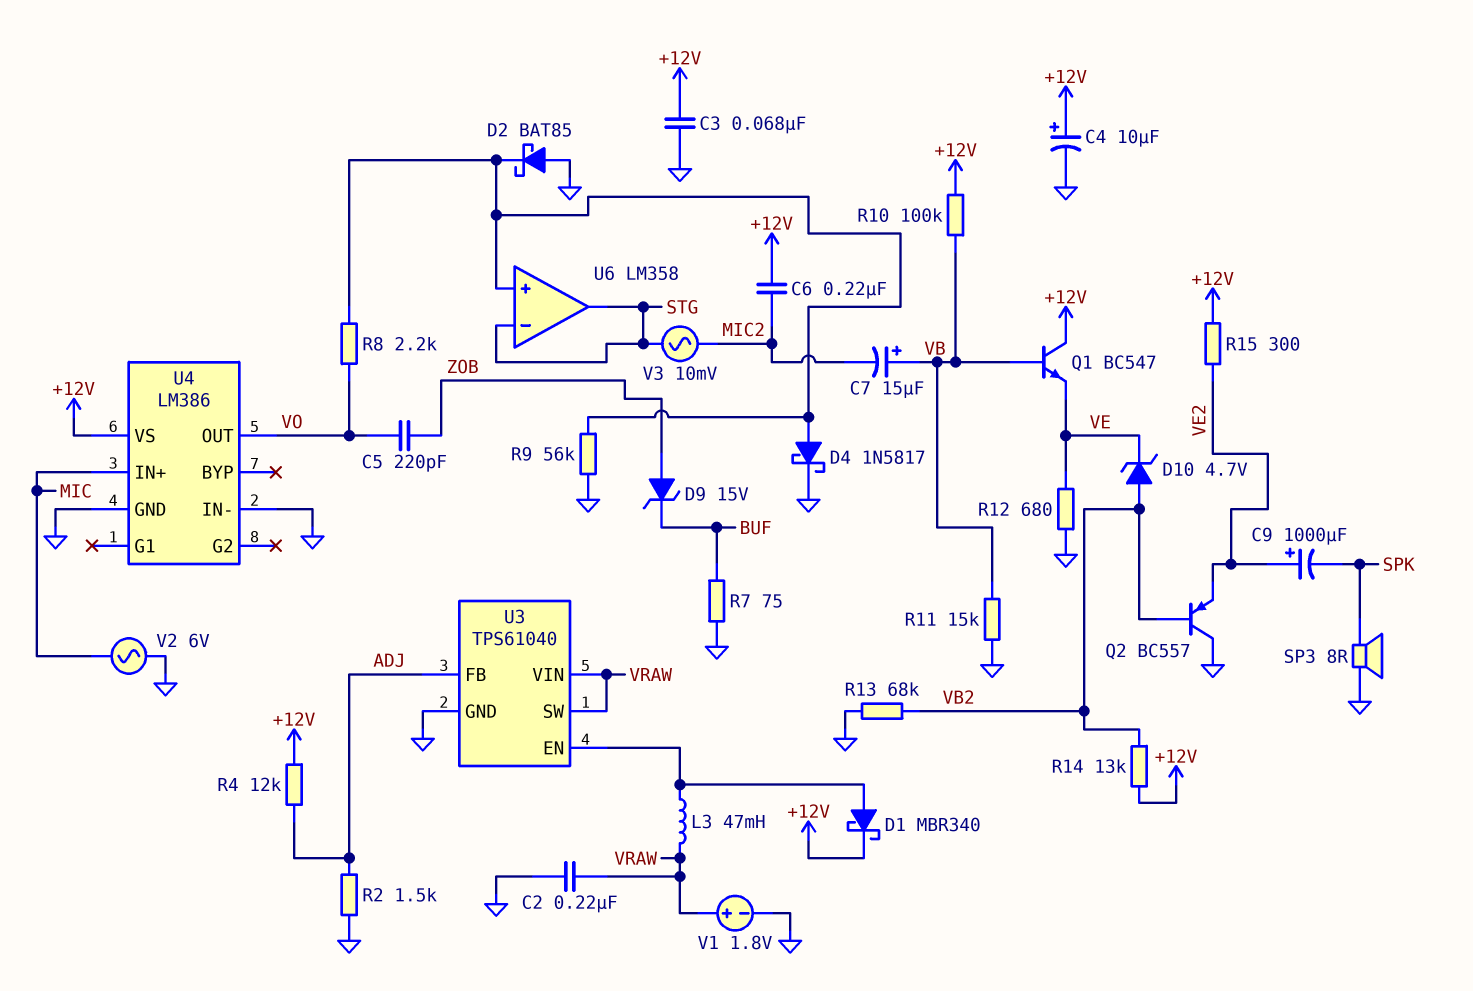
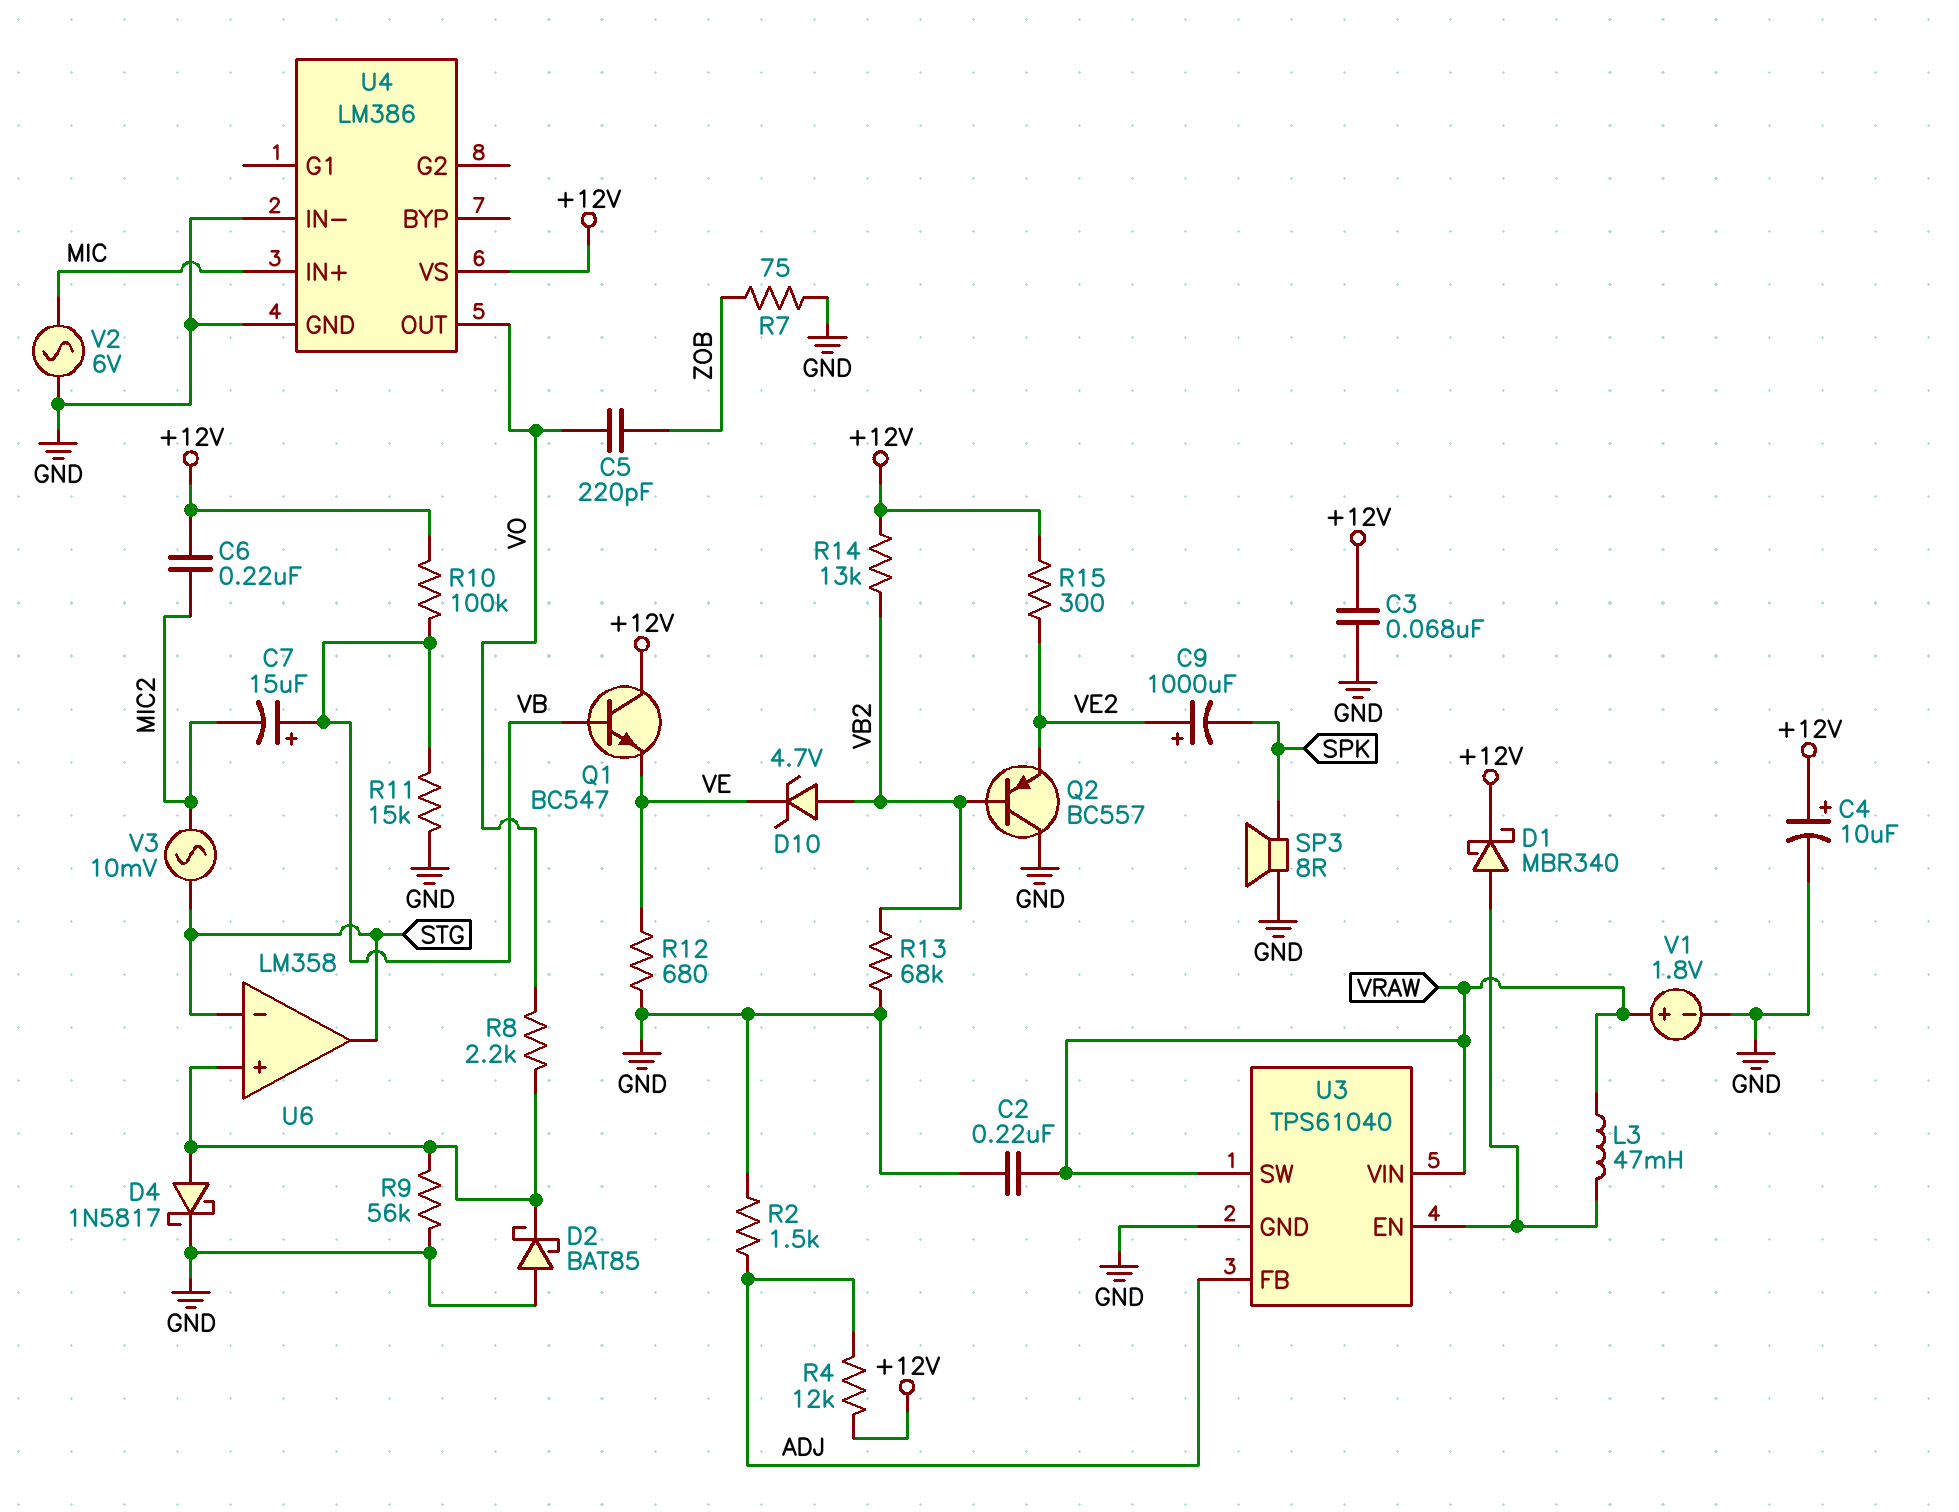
D9: zener 15V (A ZOB, K BUF) -> none
R7: 75 (BUF, GND) -> 75 (GND, ZOB)

